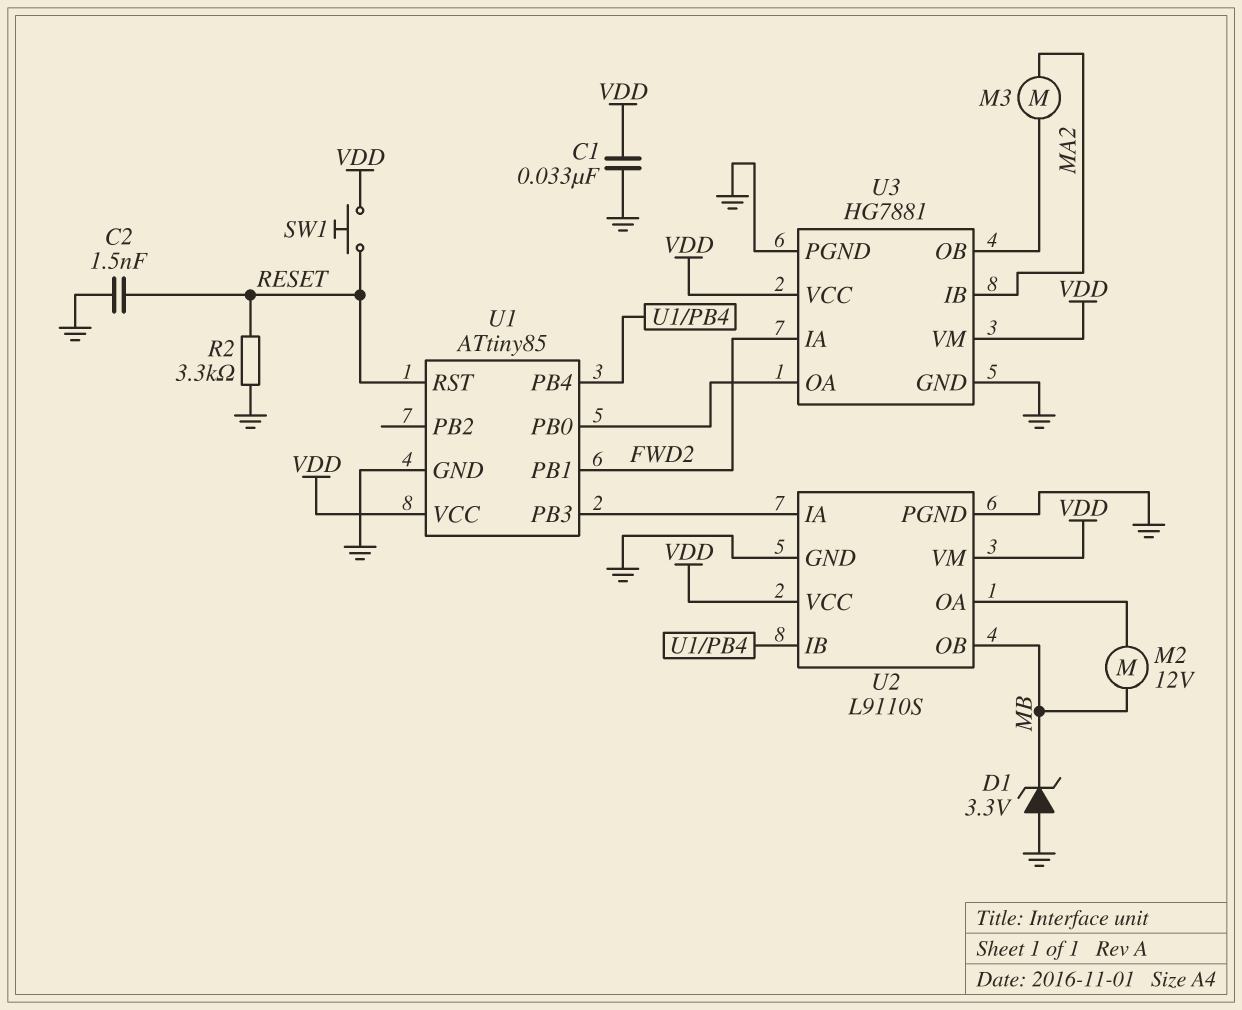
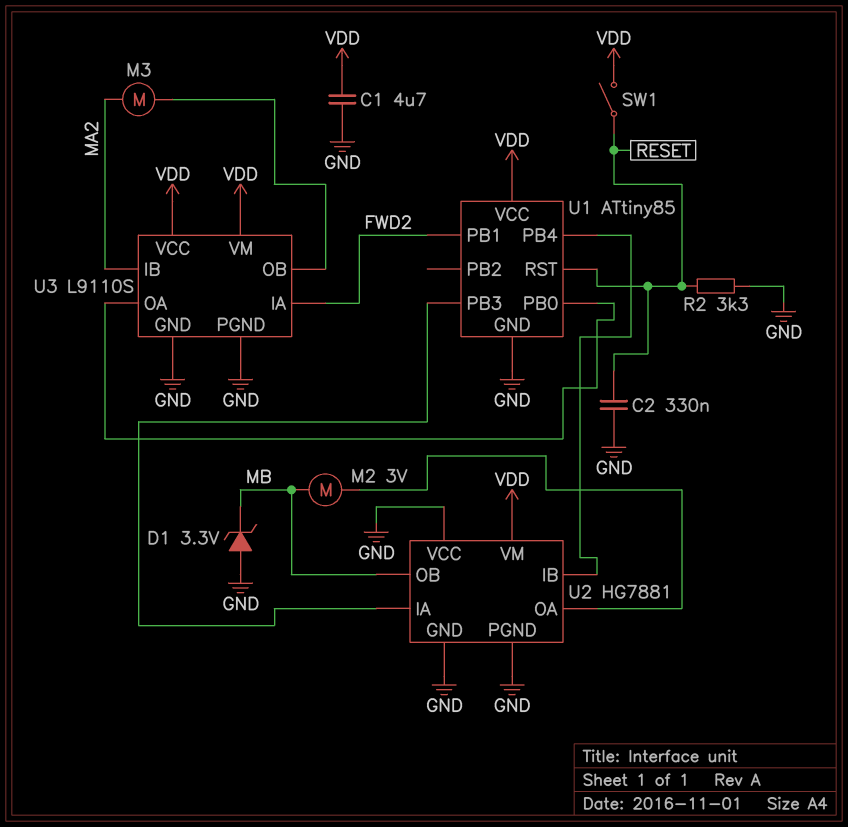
C1: 33nF (GND, VDD) -> 4.7uF (GND, VDD)
C2: 1.5nF (GND, RESET) -> 330nF (GND, RESET)
M2: motor 12V (MB, U2/OA) -> motor 3V (MB, U2/OA)
SW1: button (RESET, VDD) -> switch (RESET, VDD)
U2: L9110S -> HG7881
U2 pin VCC: VDD -> GND
U3: HG7881 -> L9110S

